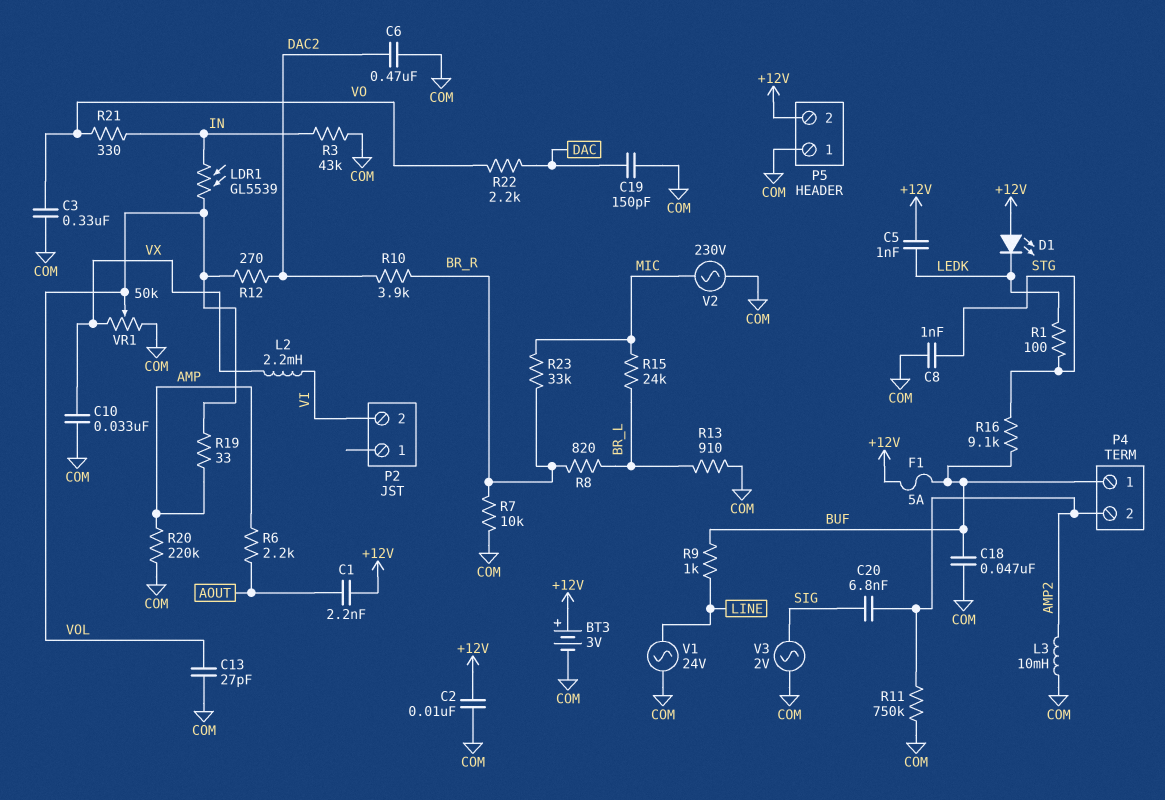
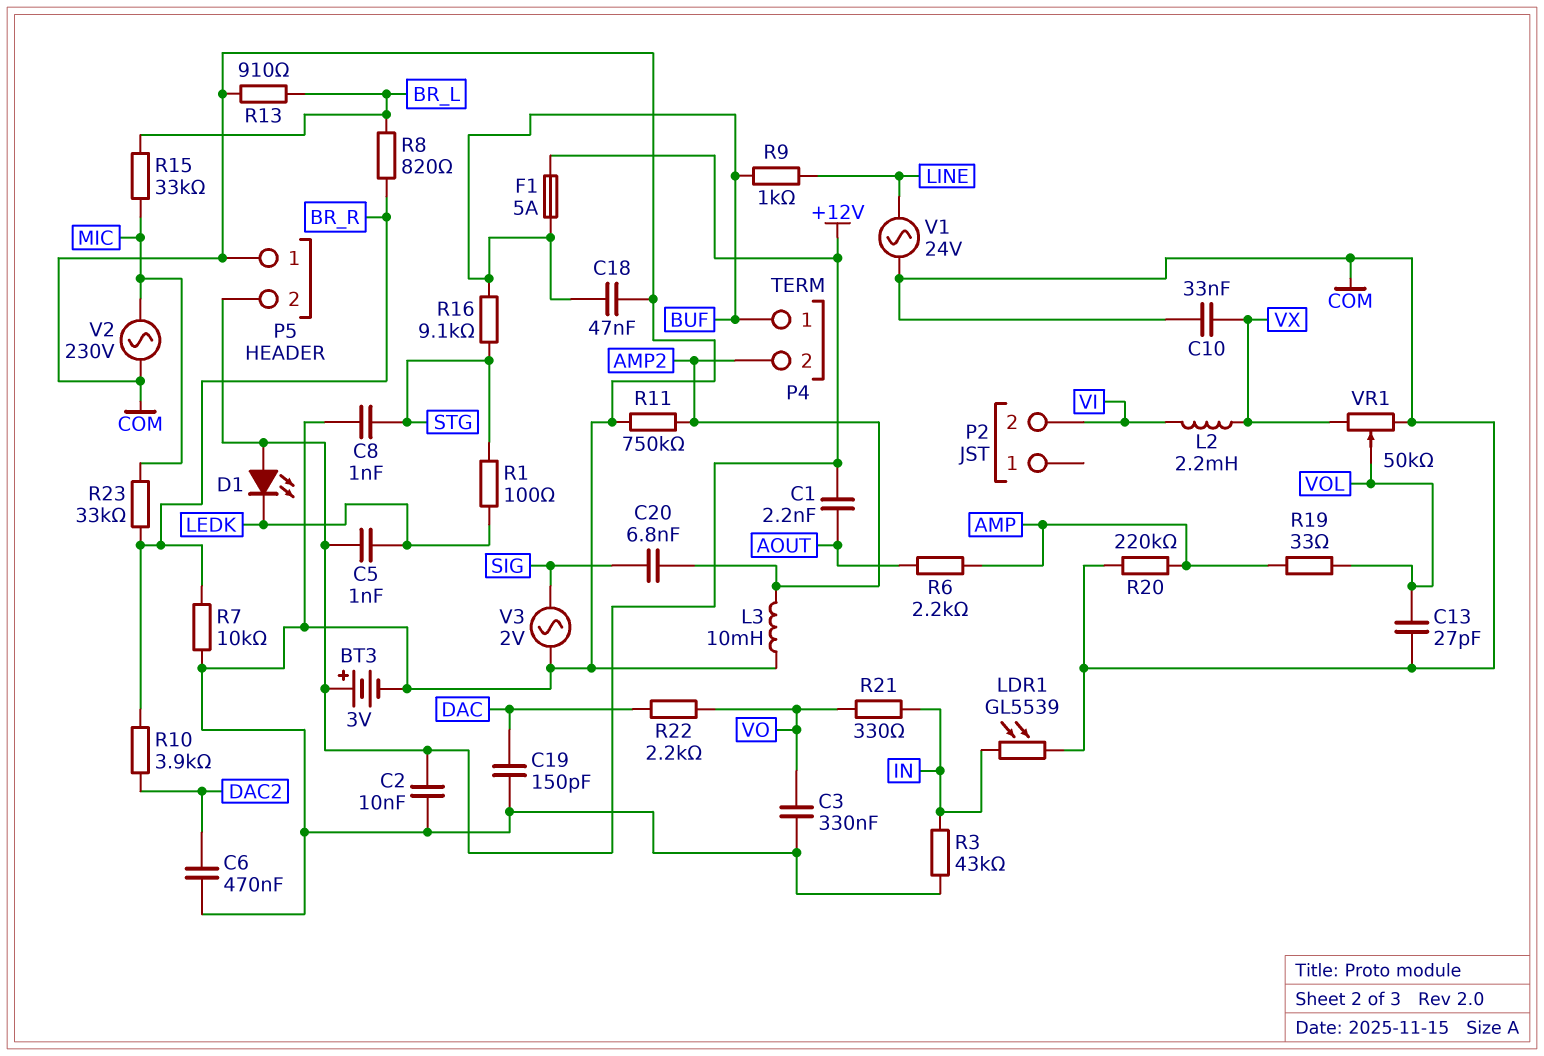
LDR1: GL5539 (IN, VOL) -> GL5539 (COM, IN)
R12: 270 (DAC2, VOL) -> none
R15: 24k (BR_L, MIC) -> 33k (BR_L, MIC)

